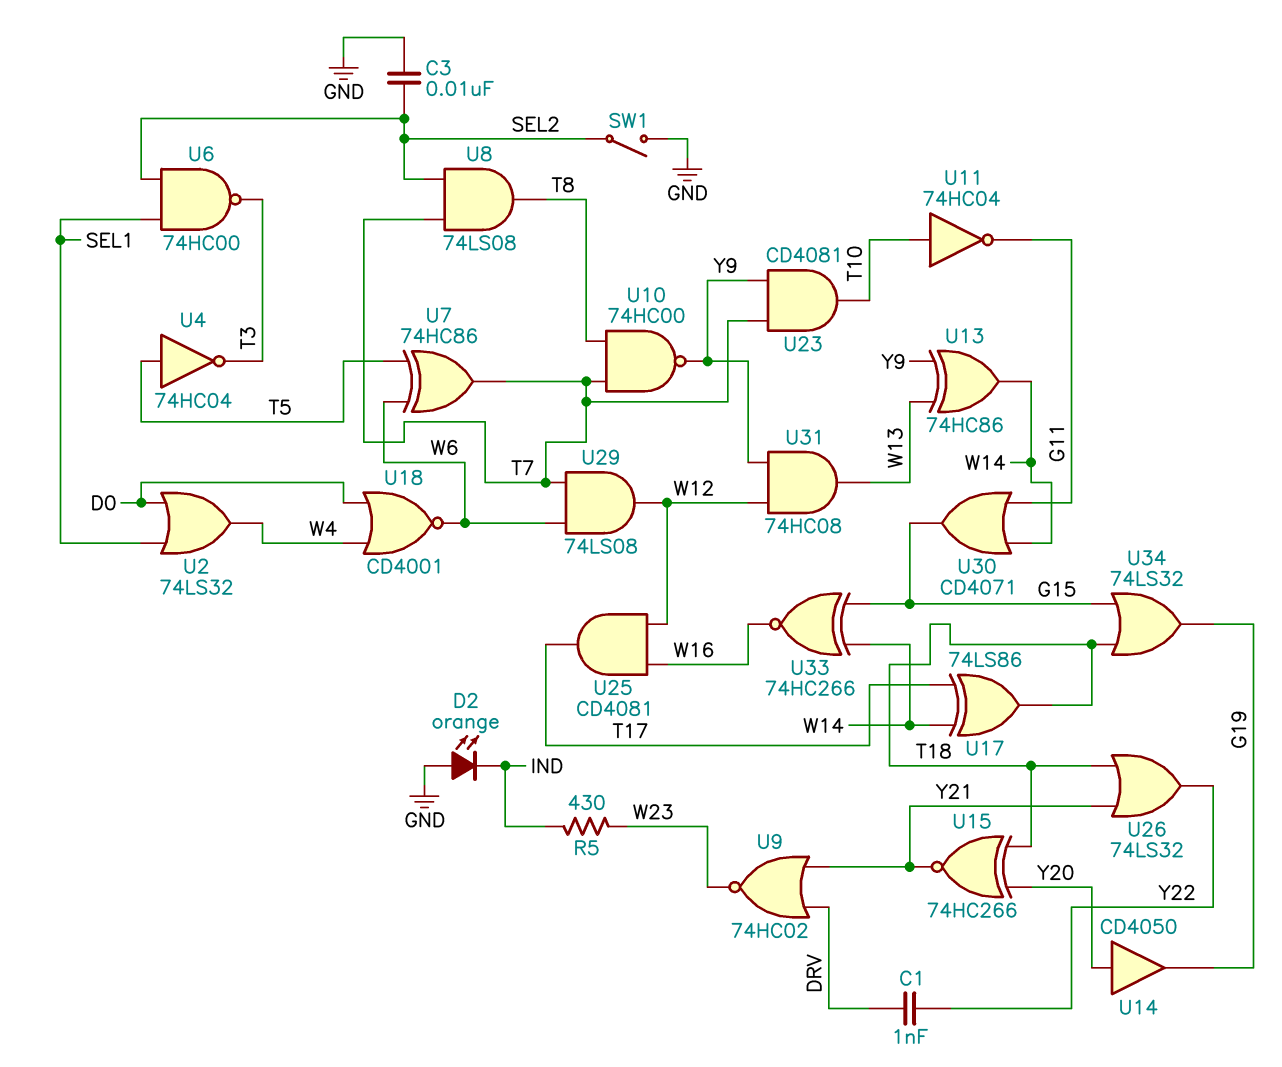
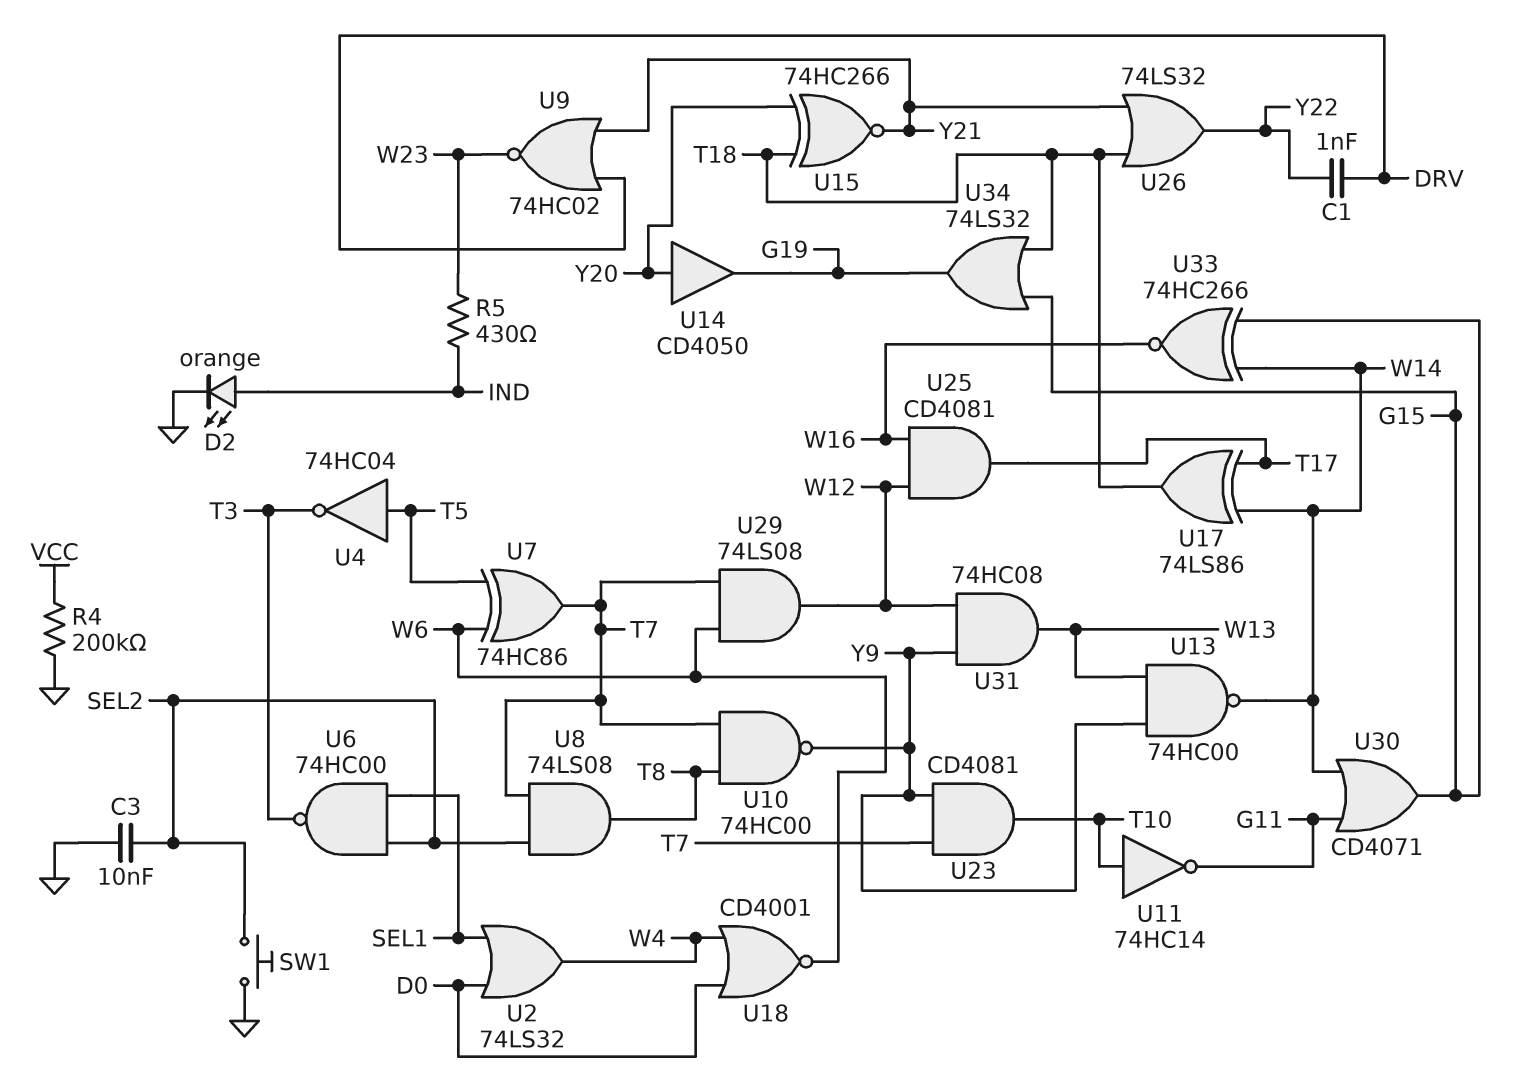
D2: LED orange (A GND, K IND) -> LED orange (A IND, K GND)
R4: none -> 200k (GND, VCC)
SW1: switch (GND, SEL2) -> button (GND, SEL2)
U11: NOT 74HC04 (in T10, out G11) -> NOT 74HC14 (in T10, out G11)
U13: XOR 74HC86 (in W13, in Y9, out W14) -> NAND 74HC00 (in W13, in Y9, out W14)

